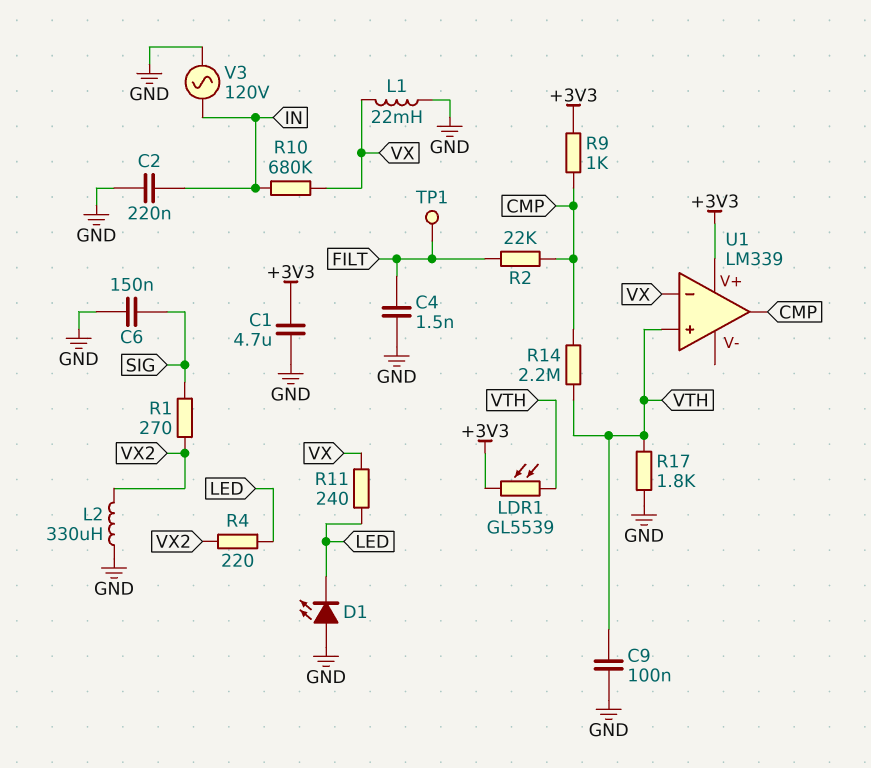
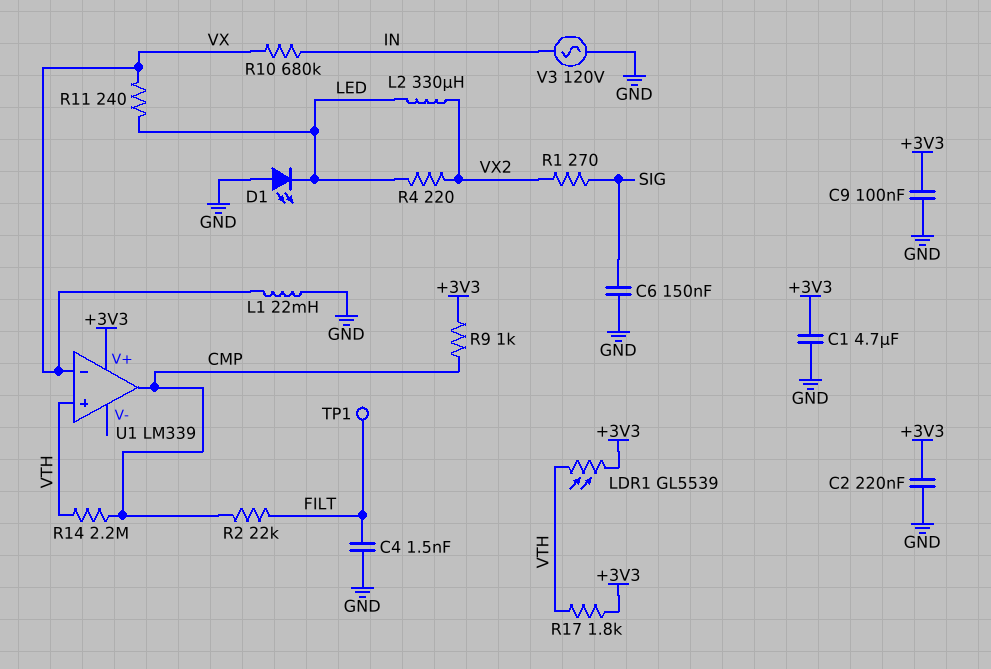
C2: 220nF (GND, IN) -> 220nF (+3V3, GND)
C9: 100nF (GND, VTH) -> 100nF (+3V3, GND)
L2: 330uH (GND, VX2) -> 330uH (LED, VX2)
R17: 1.8k (GND, VTH) -> 1.8k (+3V3, VTH)

